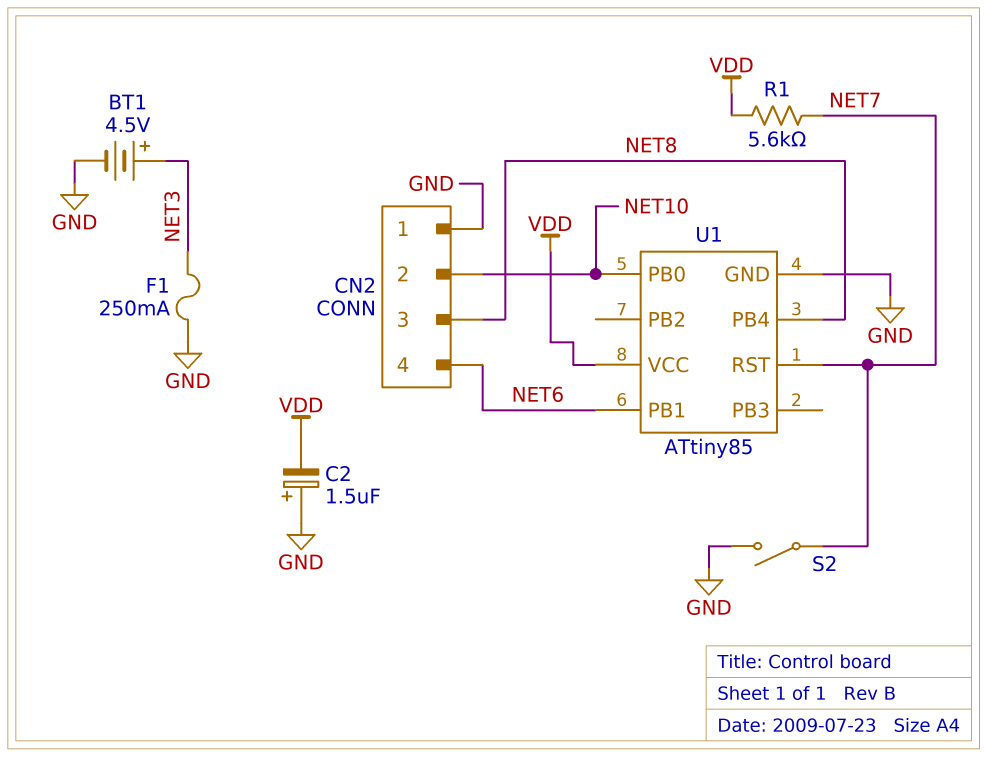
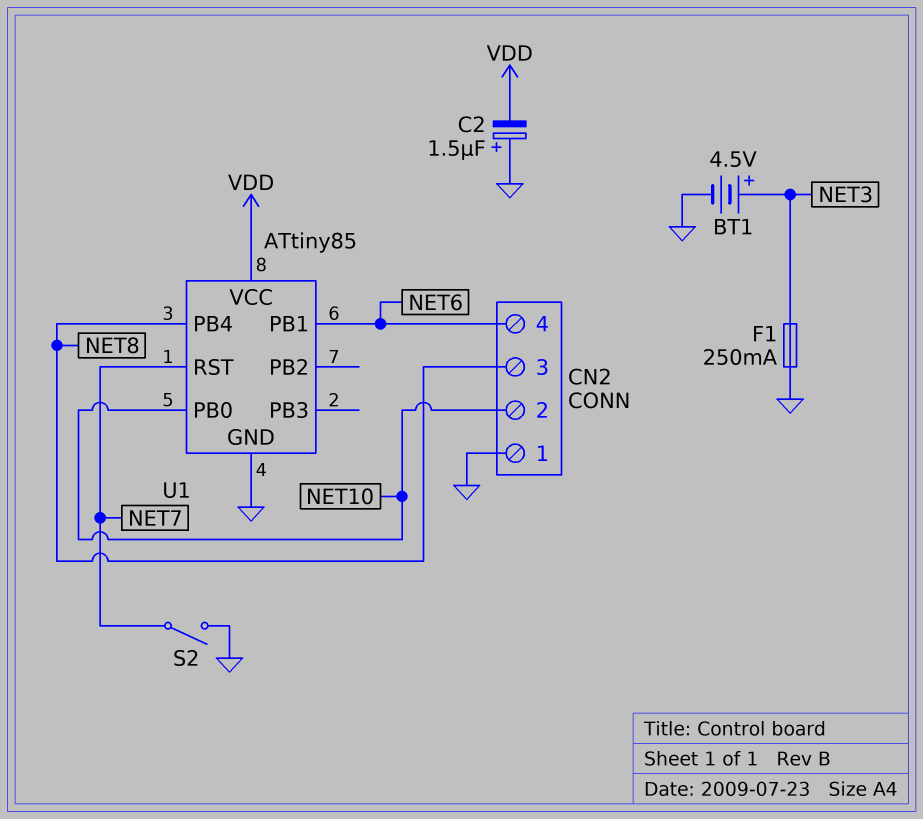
R1: 5.6k (NET7, VDD) -> none

